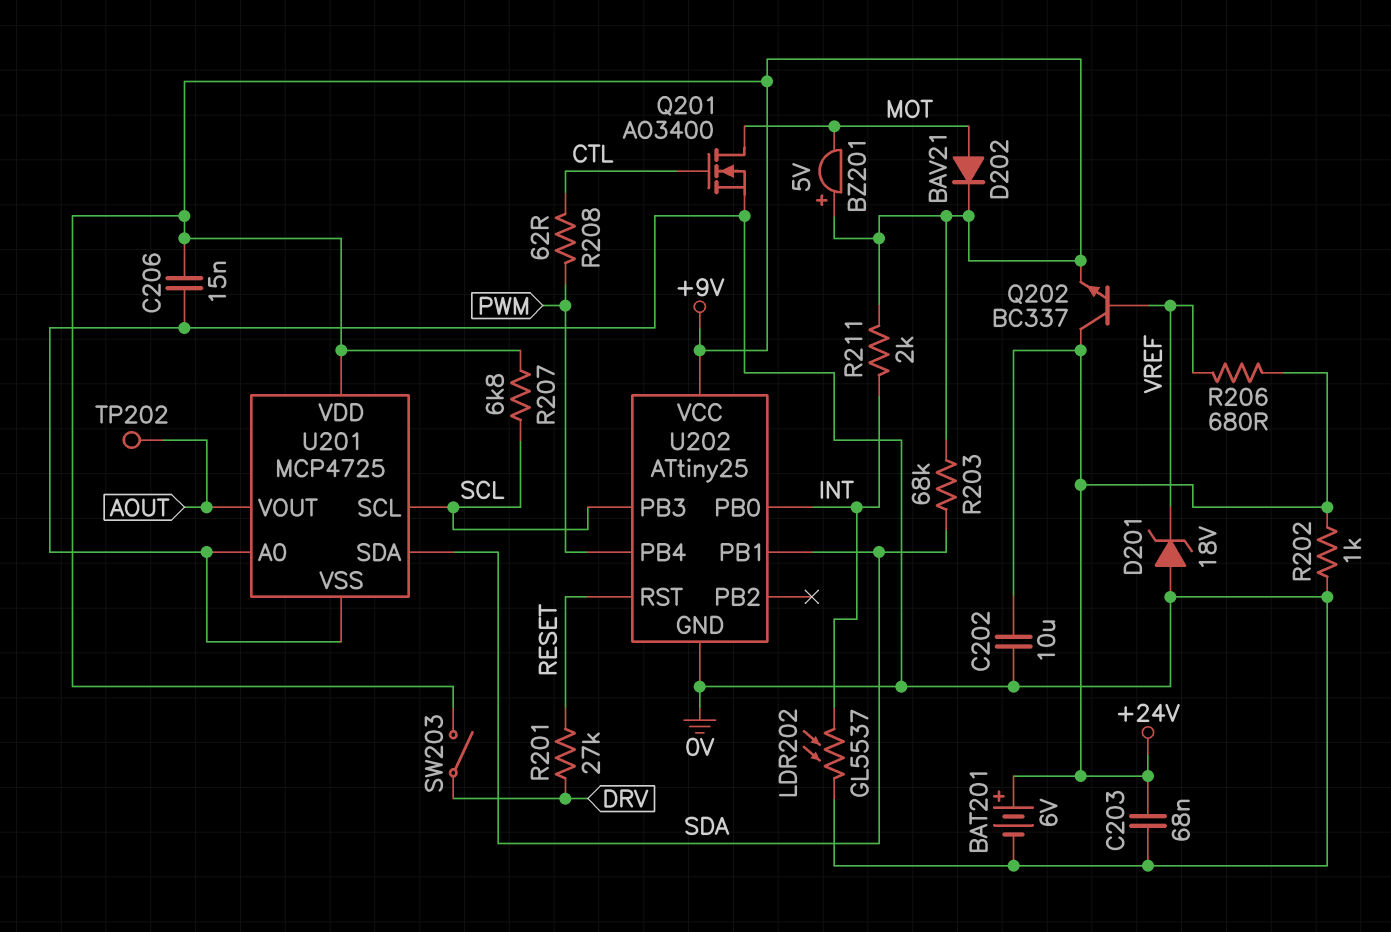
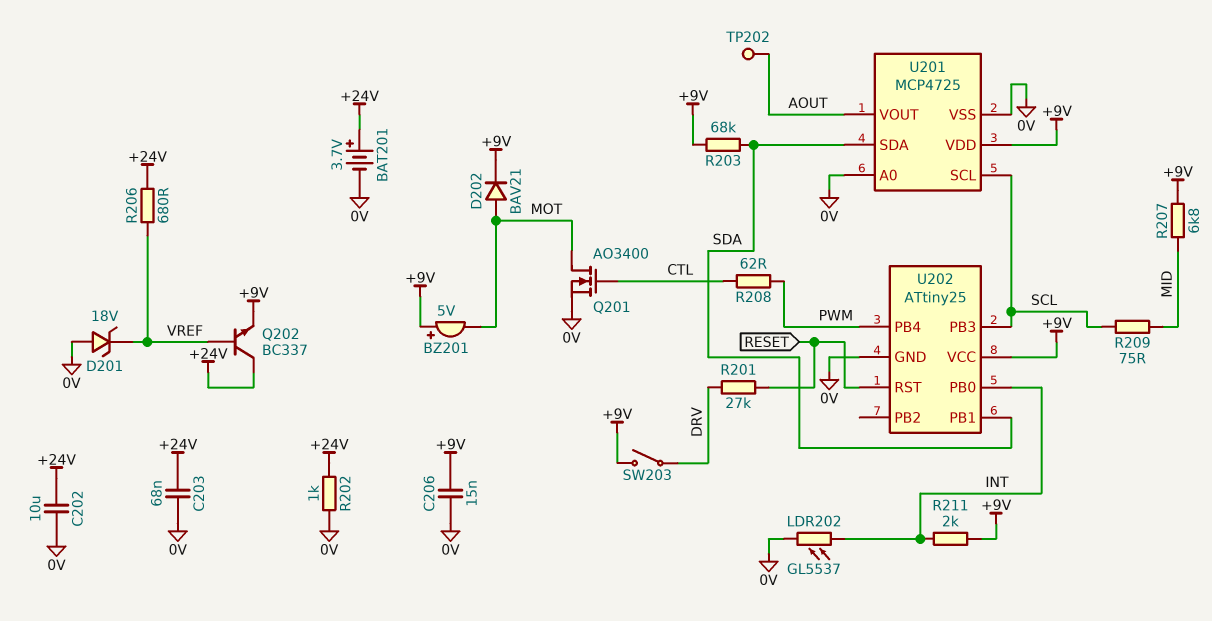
BAT201: 6V (plus +24V, minus 0V) -> 3.7V (plus +24V, minus 0V)
R207: 6.8k (+9V, SCL) -> 6.8k (+9V, MID)
R209: none -> 75 (MID, SCL)

